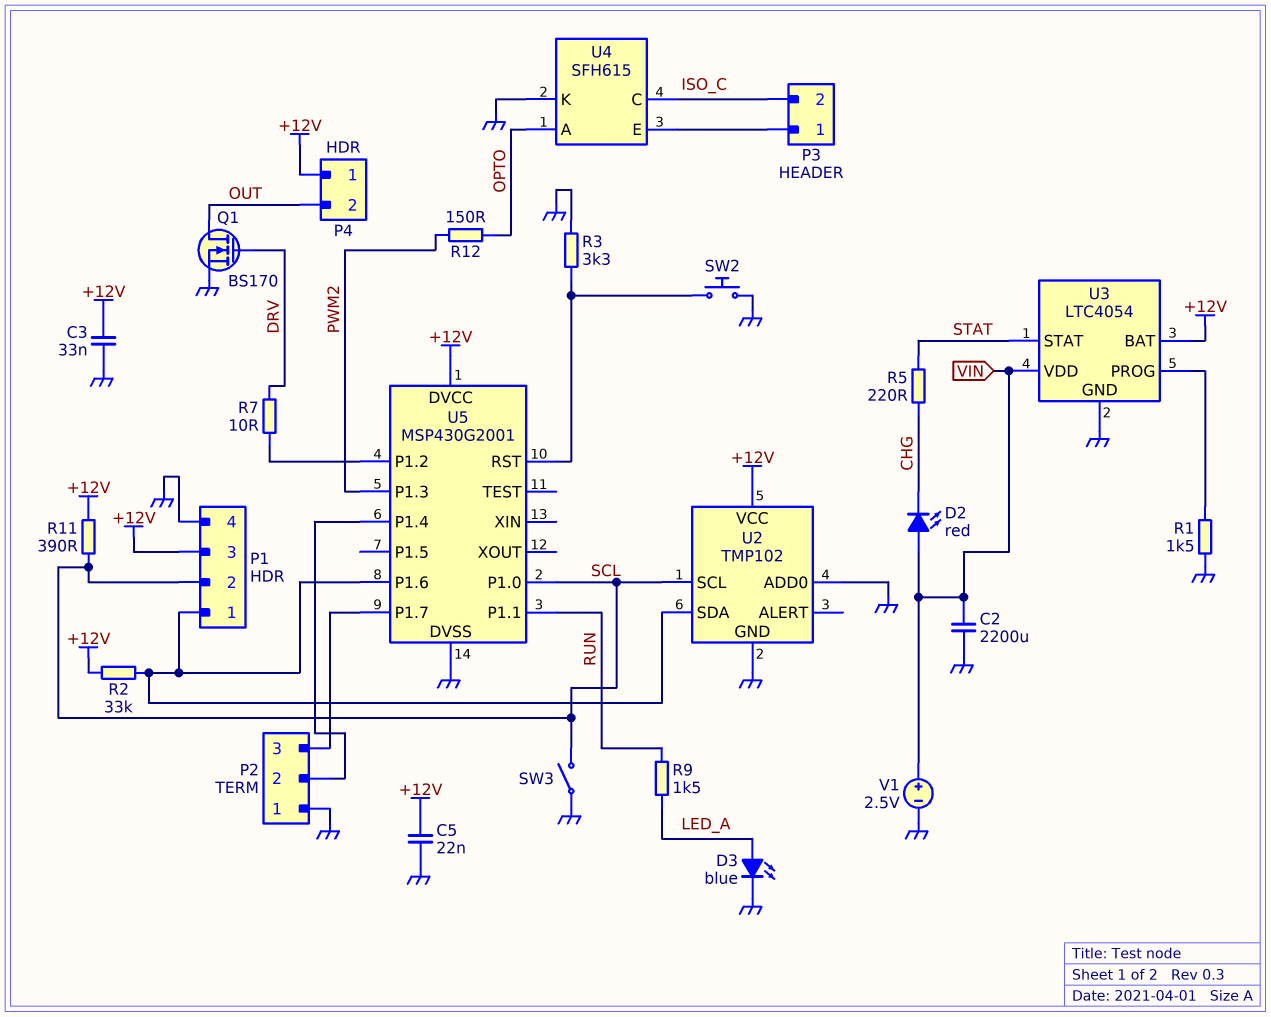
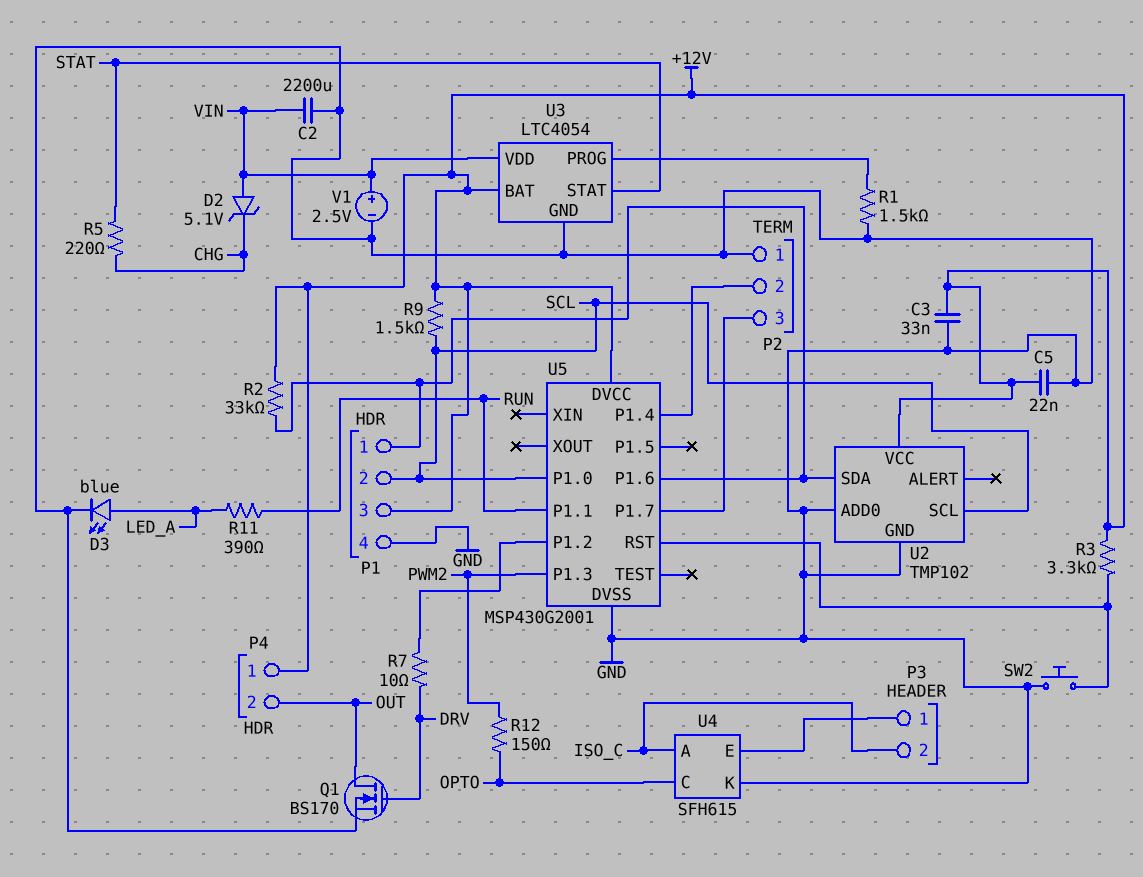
D2: LED red (A VIN, K CHG) -> zener 5.1V (A VIN, K CHG)
R3: 3.3k (GND, U5/RST) -> 3.3k (+12V, U5/RST)
R9: 1.5k (LED_A, RUN) -> 1.5k (+12V, SCL)
R11: 390 (+12V, SCL) -> 390 (LED_A, RUN)
SW3: switch (GND, SCL) -> none
U4 pin A: OPTO -> ISO_C
U4 pin C: ISO_C -> OPTO

